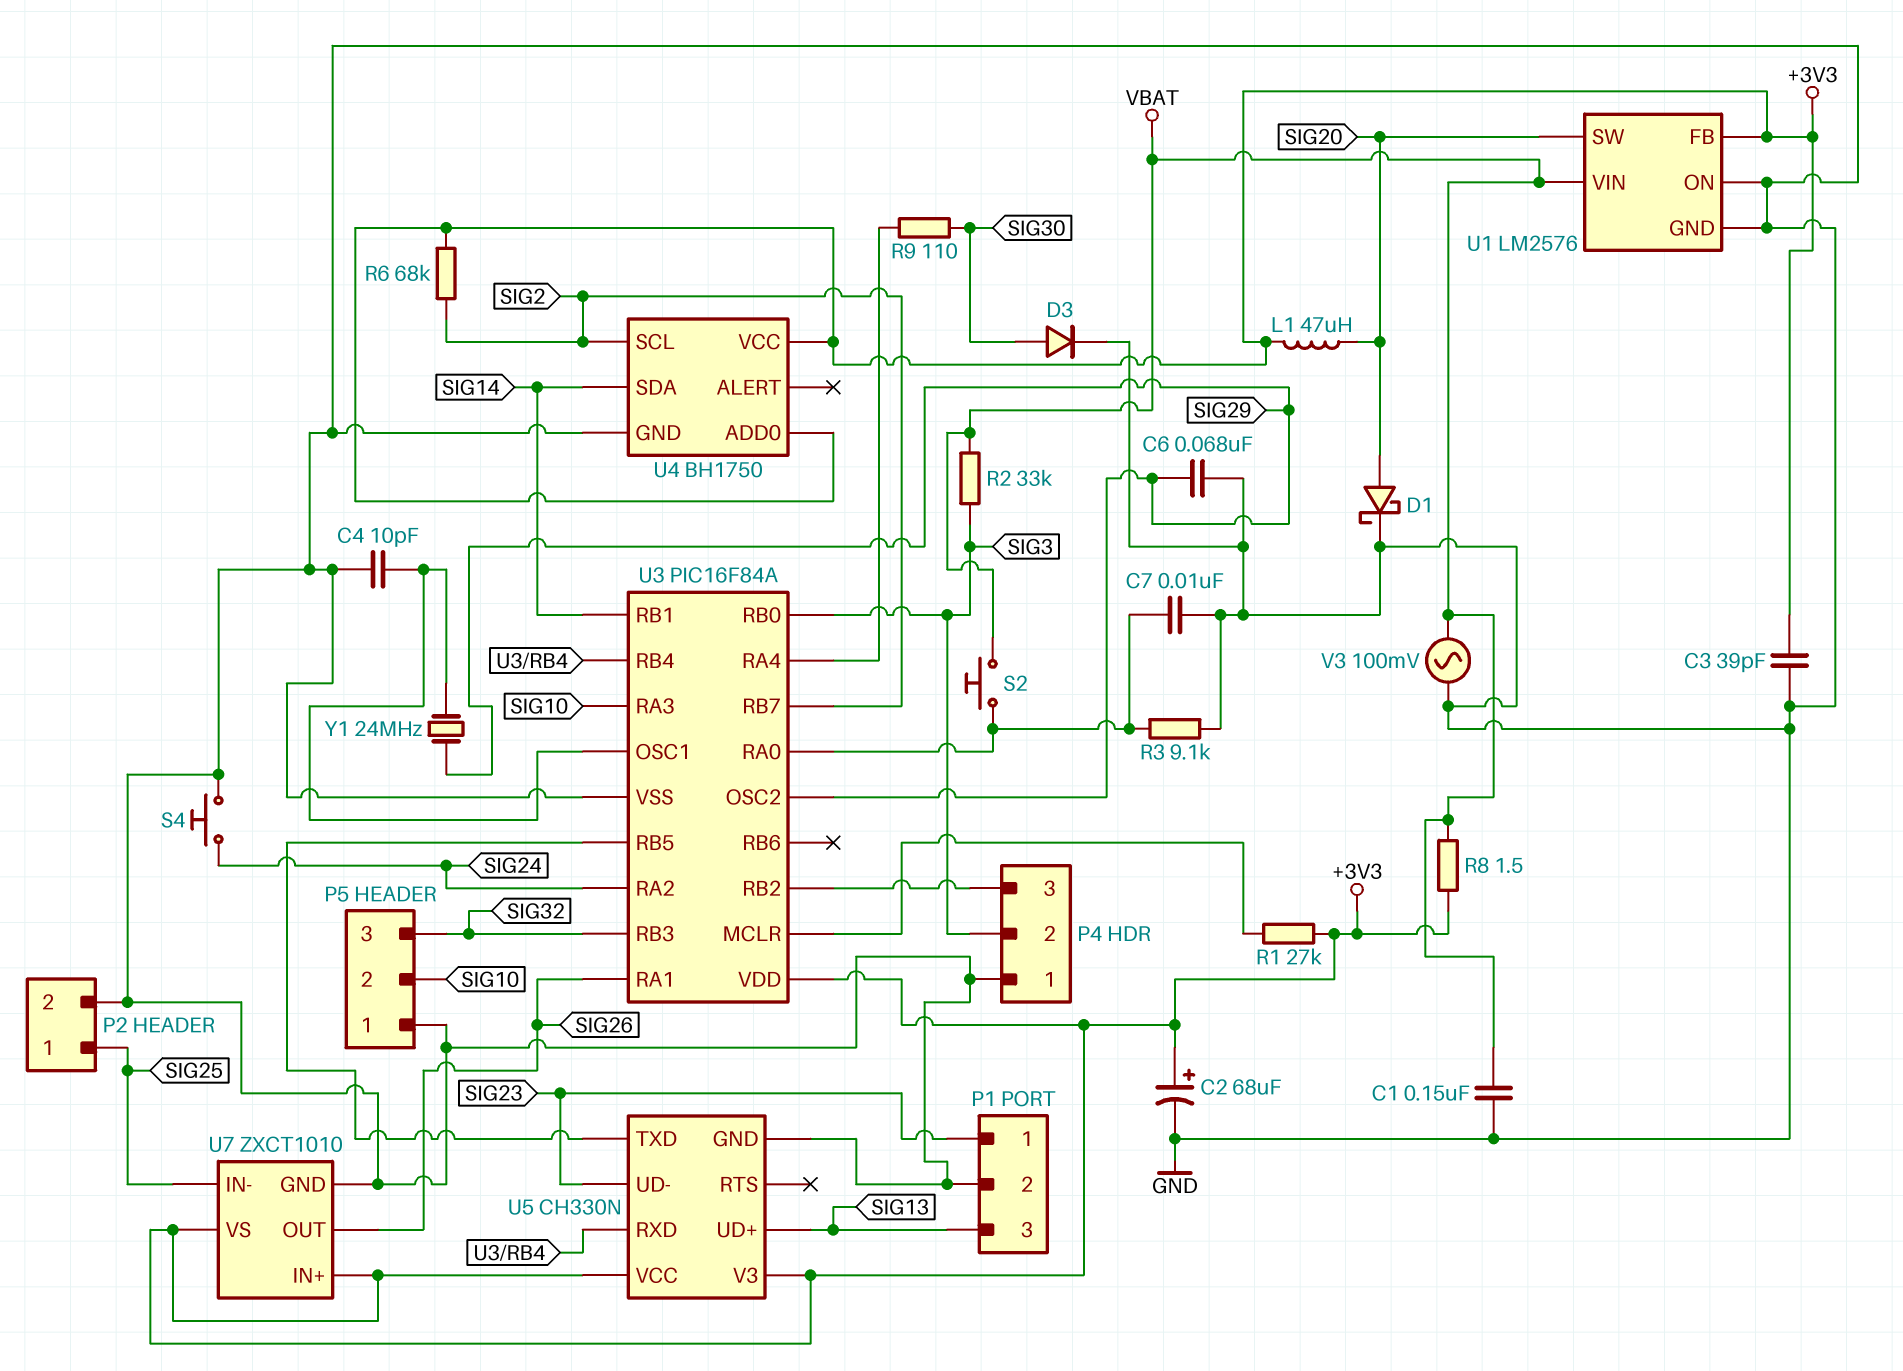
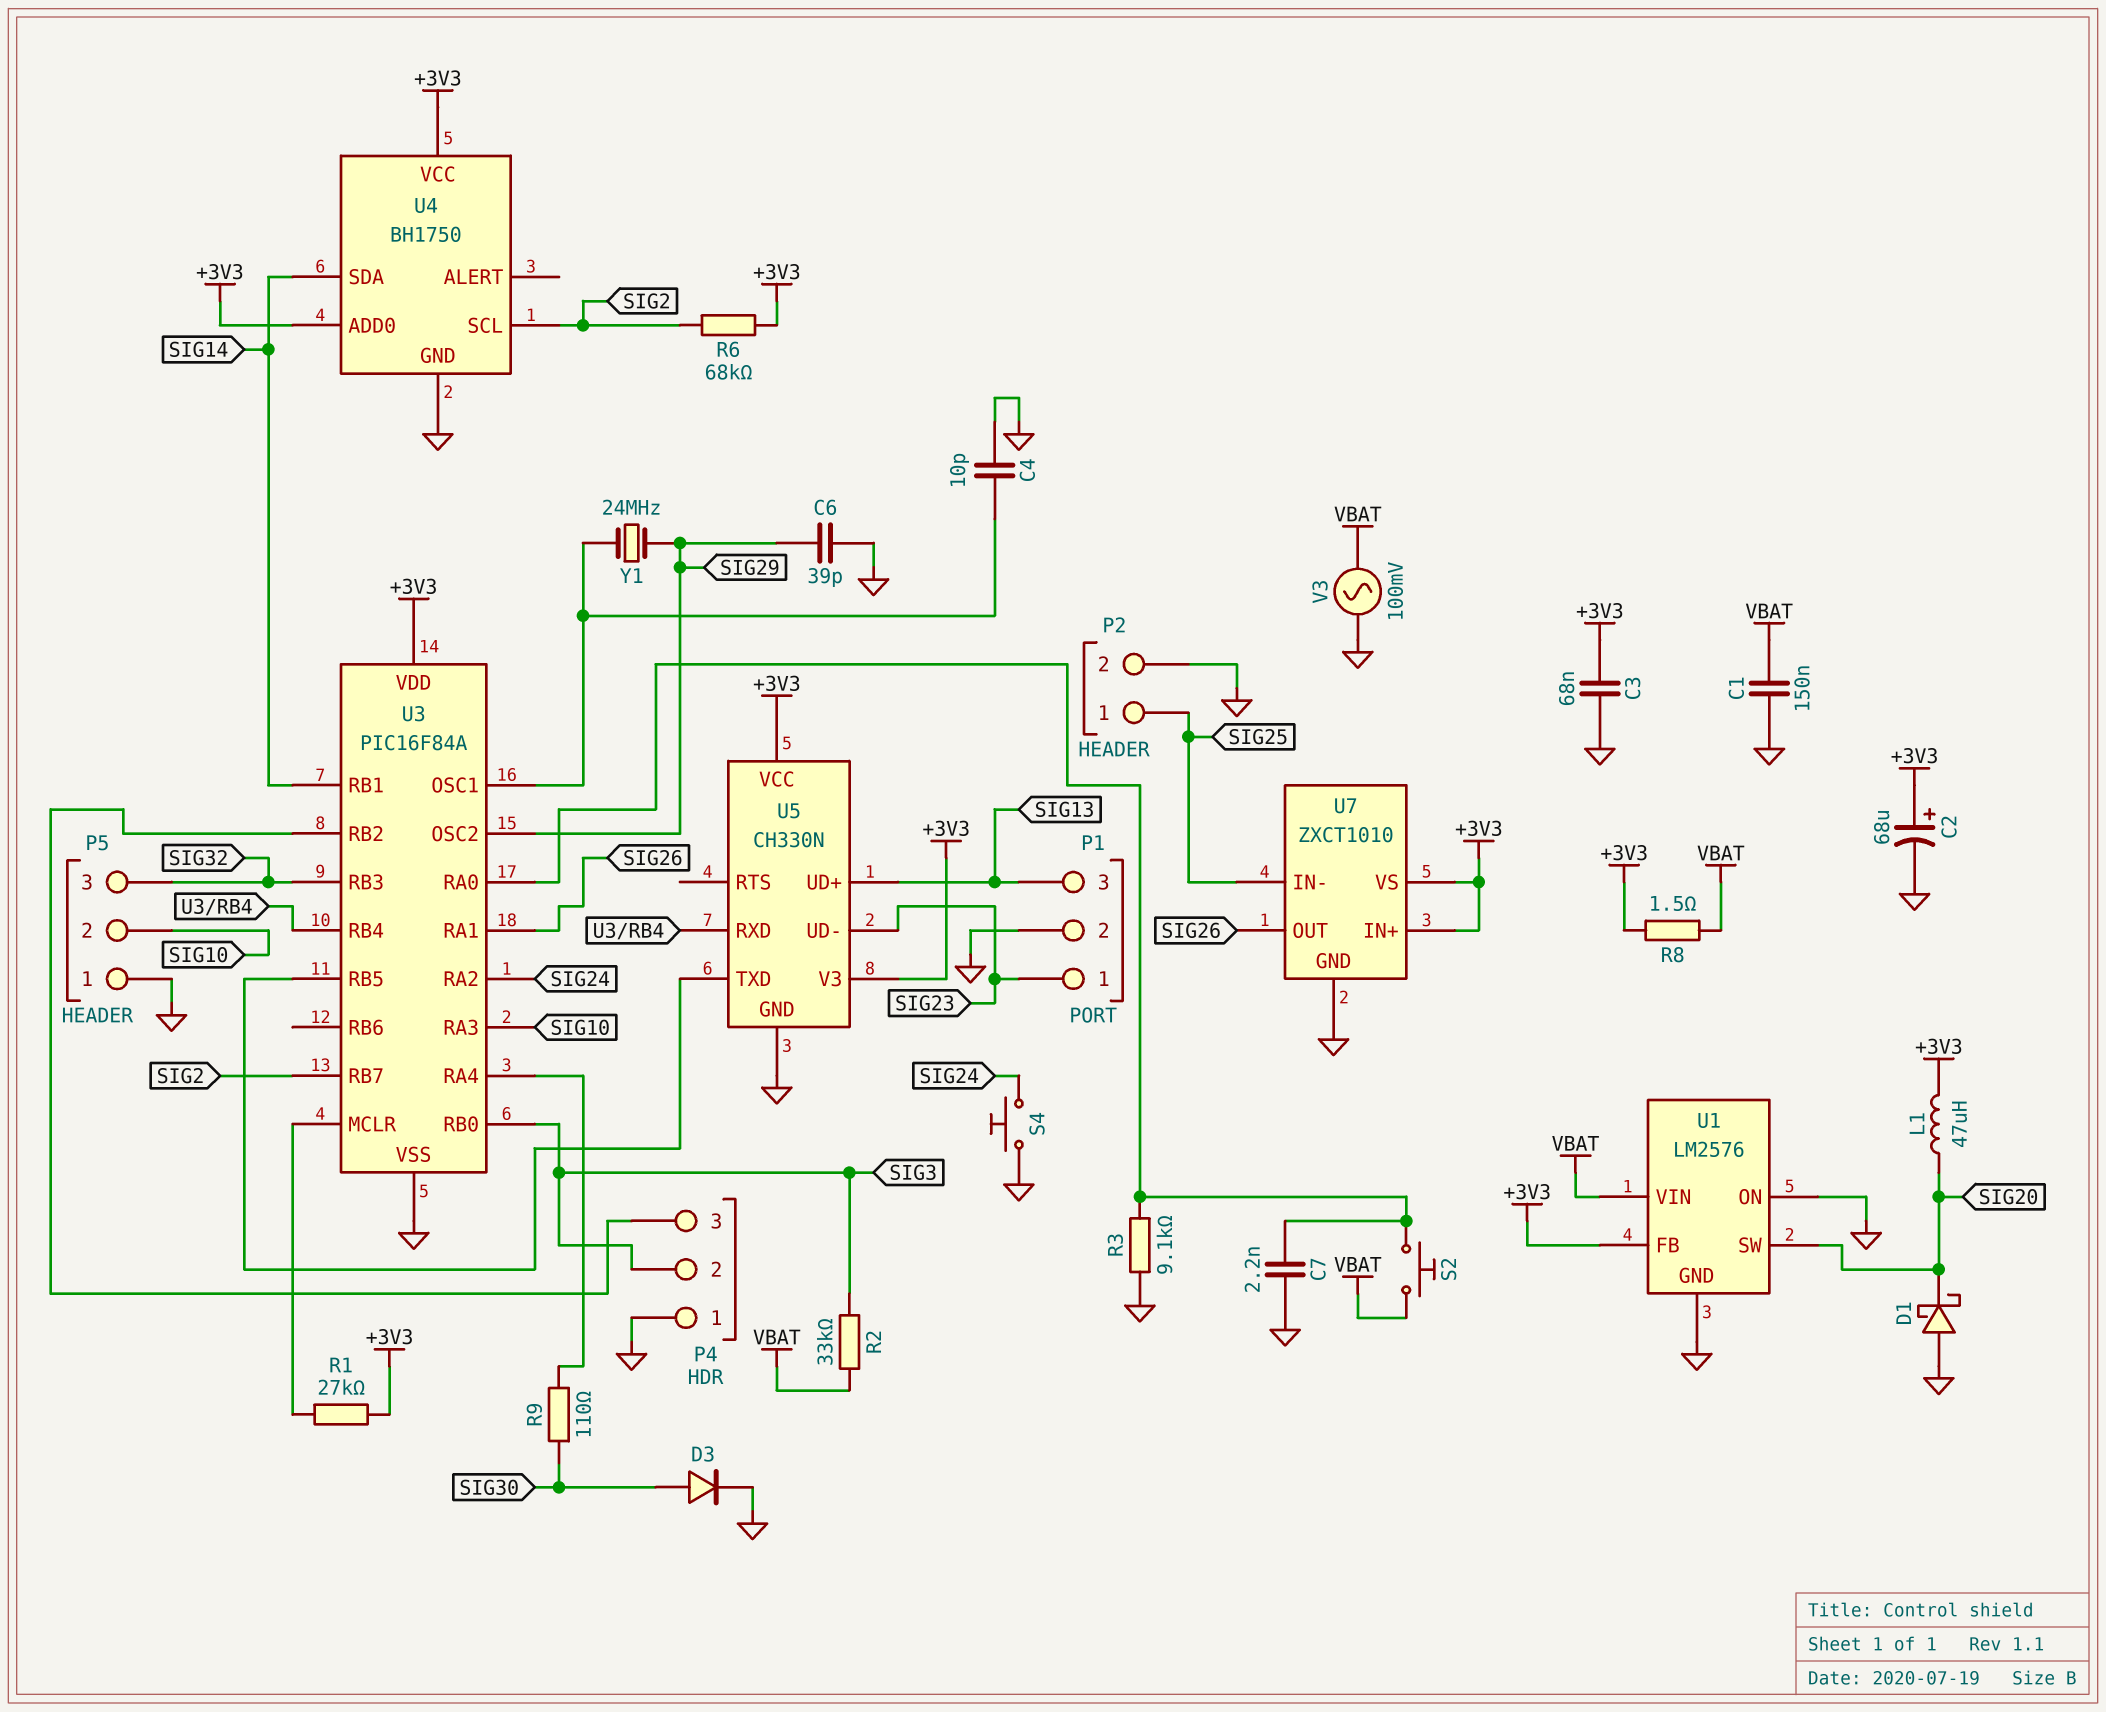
C3: 39pF (+3V3, GND) -> 68nF (+3V3, GND)
C6: 68nF (GND, SIG29) -> 39pF (GND, SIG29)
C7: 10nF (GND, U3/RA0) -> 2.2nF (GND, U3/RA0)
D1: schottky (A SIG20, K GND) -> schottky (A GND, K SIG20)

